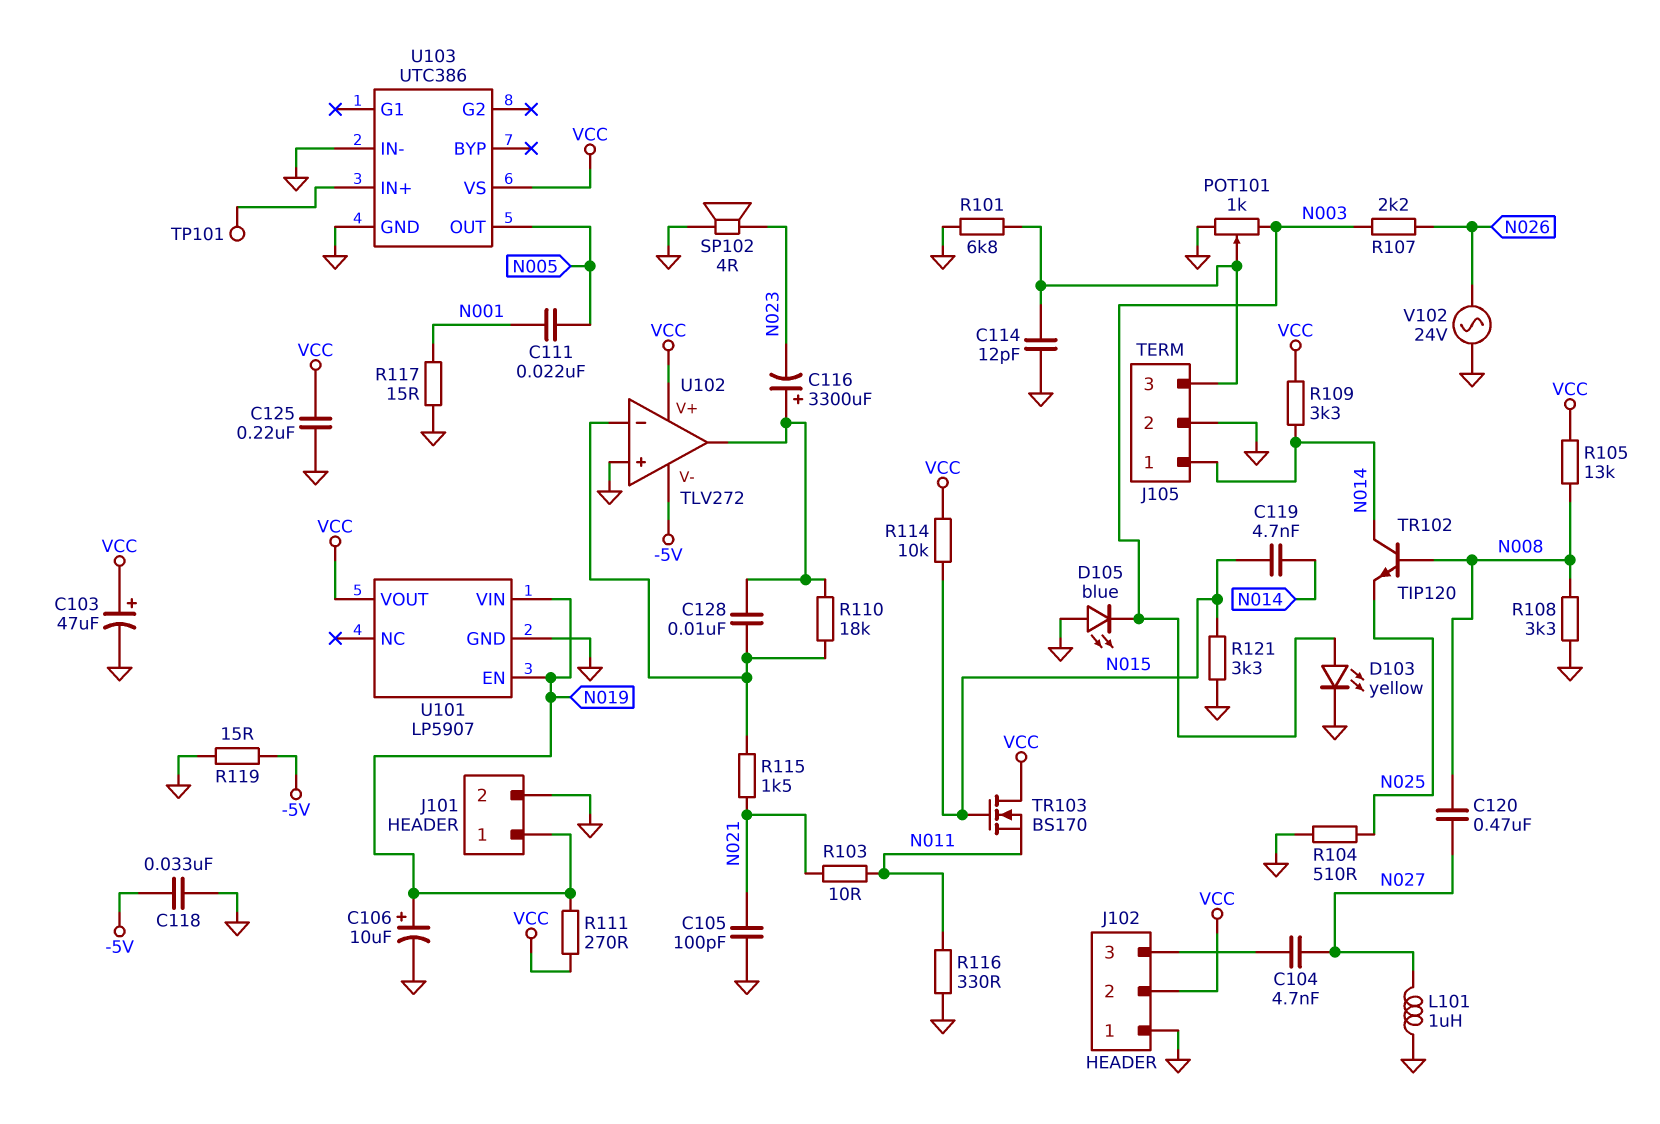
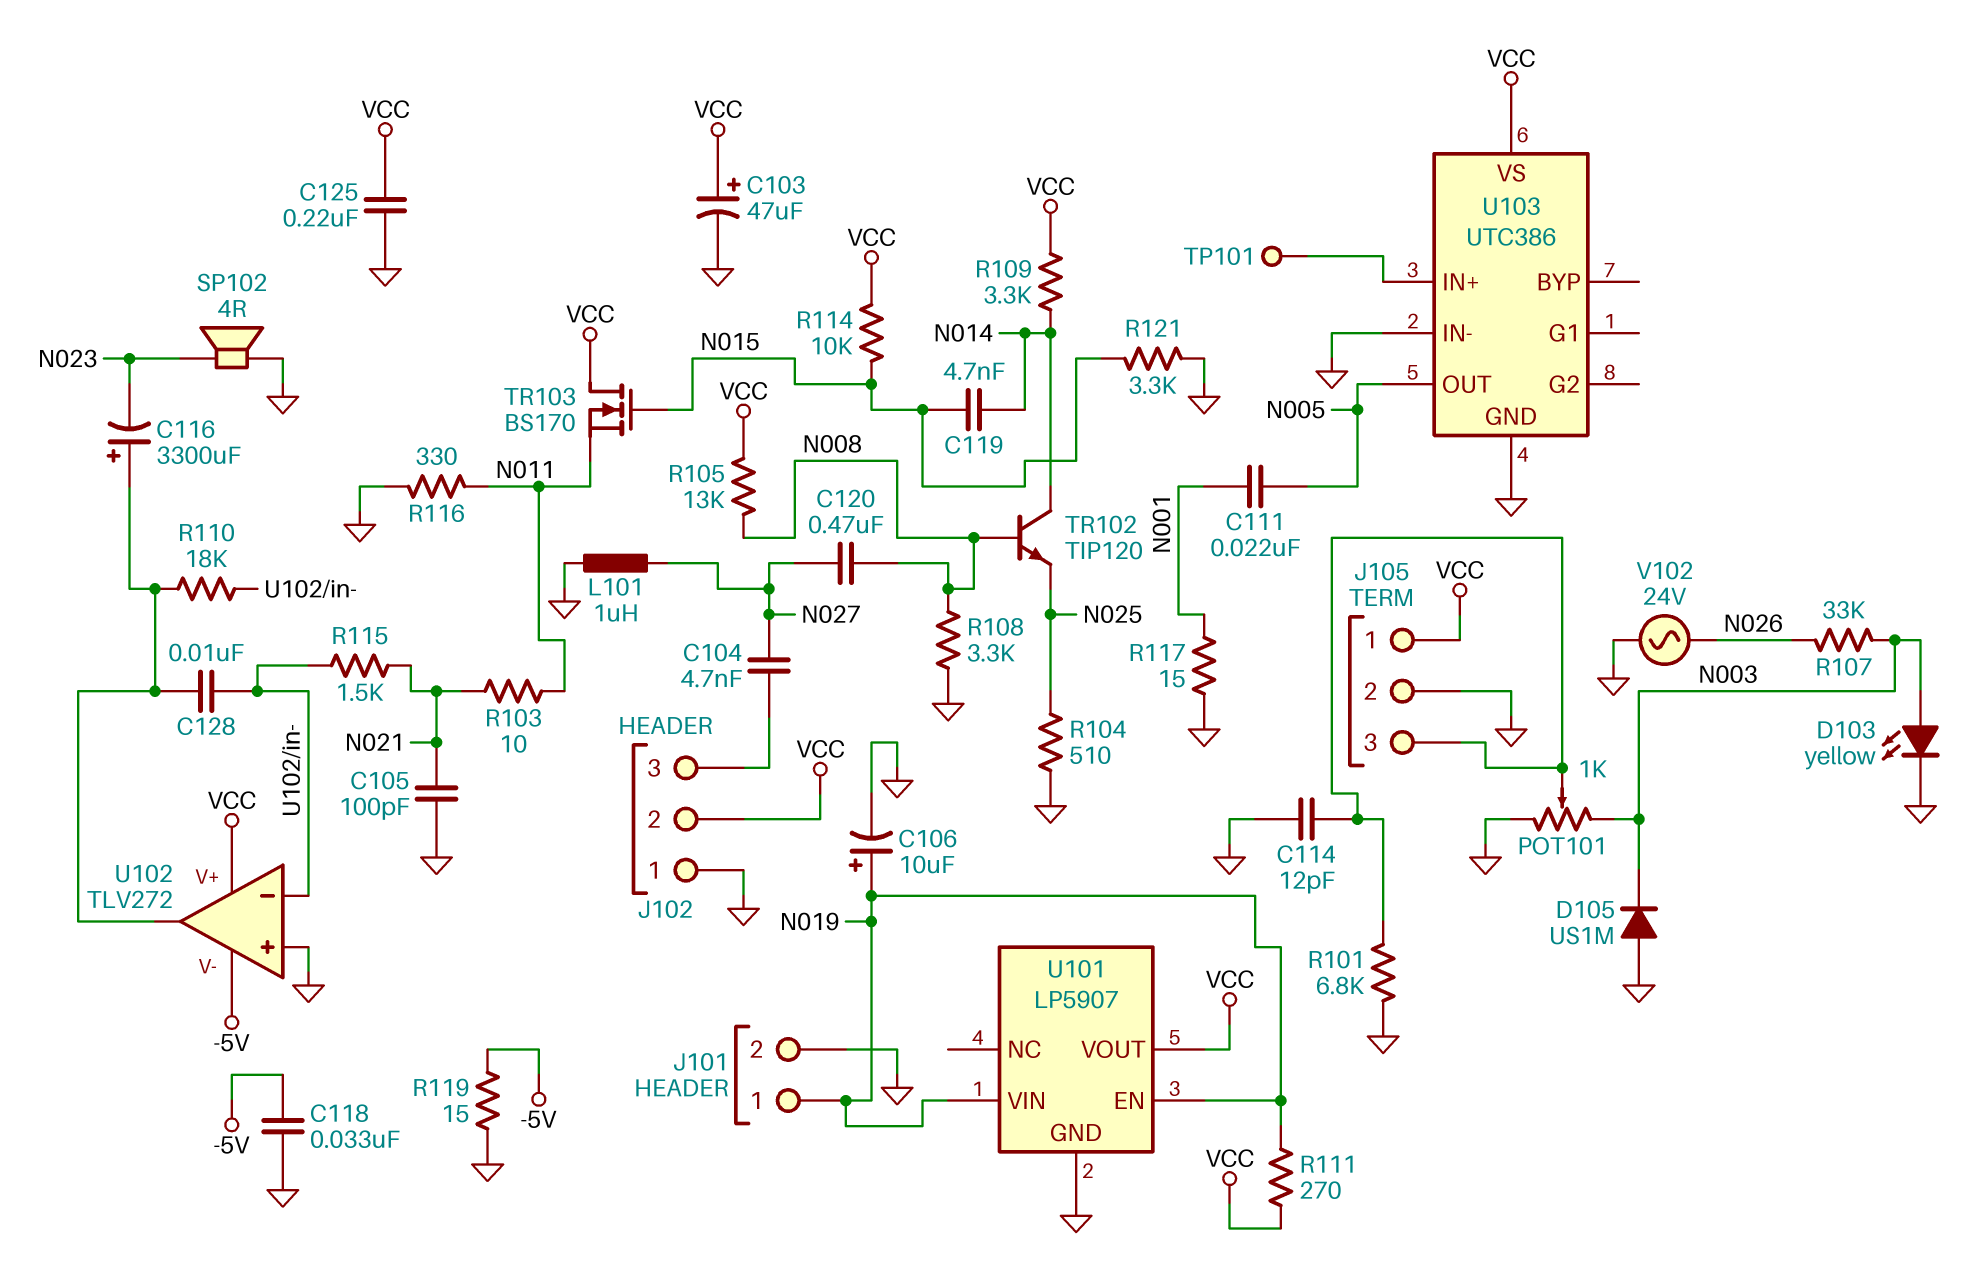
D105: LED blue (A GND, K N003) -> diode US1M (A GND, K N003)
J105 pin 1: N014 -> VCC
R107: 2.2k (N003, N026) -> 33k (N003, N026)

